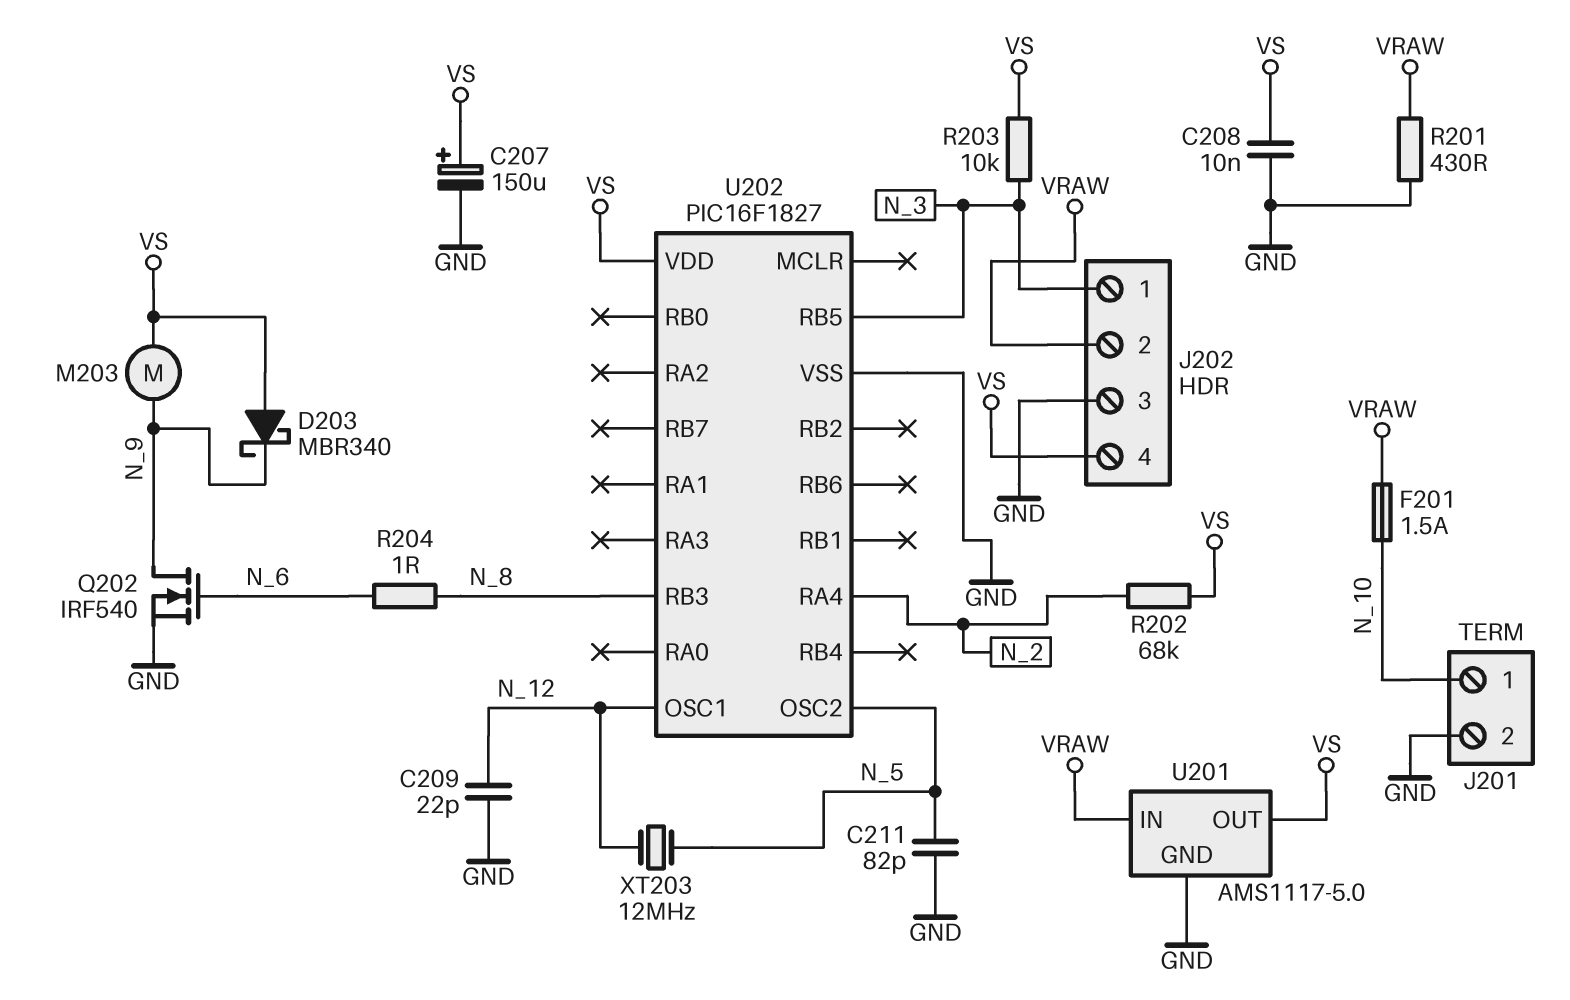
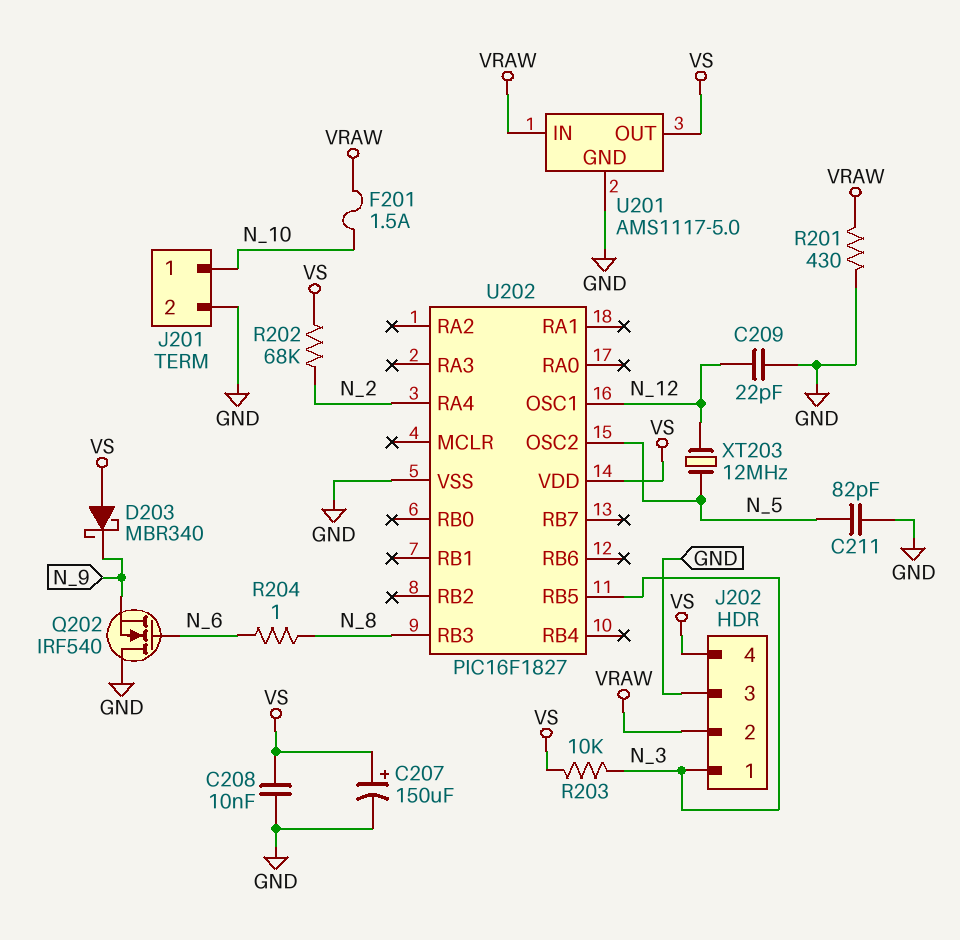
M203: motor (N_9, VS) -> none
Q202: NMOS IRF540 (G N_6, D N_9, S GND) -> NMOS IRF540 (G N_6, D GND, S N_9)

